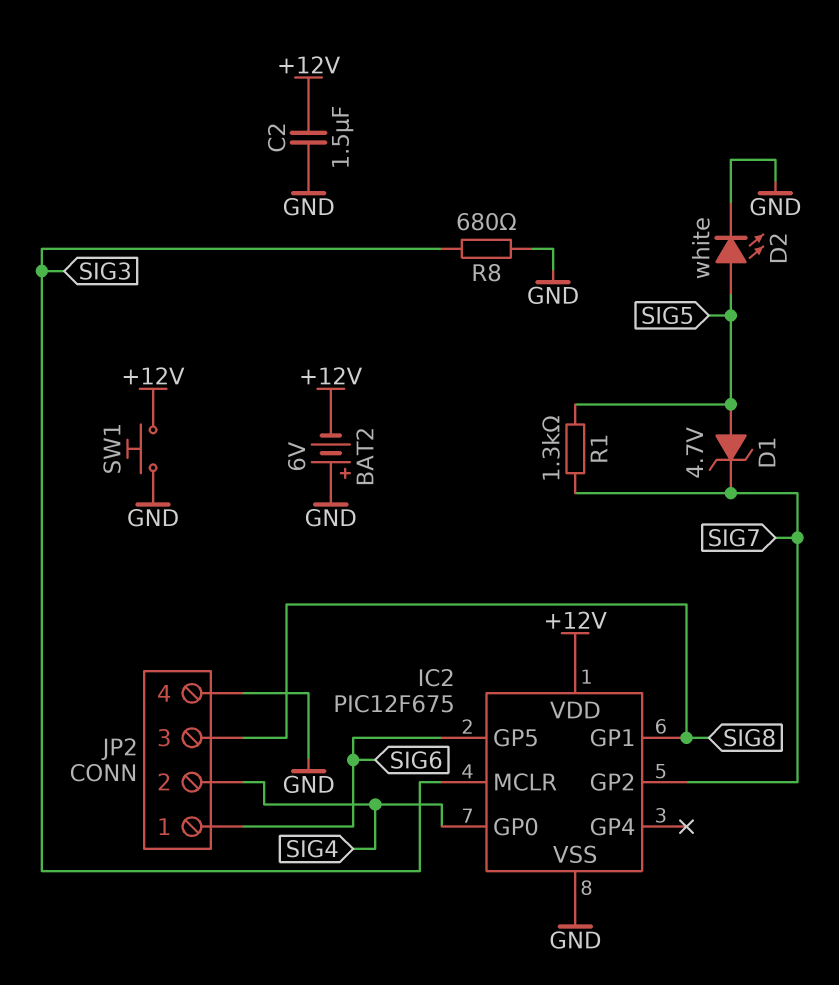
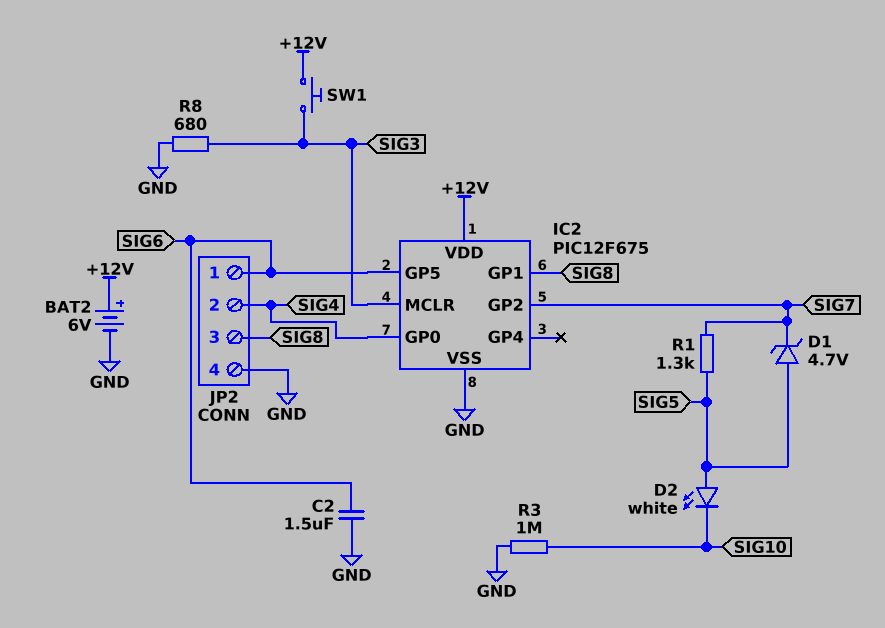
BAT2: 6V (plus GND, minus +12V) -> 6V (plus +12V, minus GND)
C2: 1.5uF (+12V, GND) -> 1.5uF (GND, SIG6)
D2: LED white (A SIG5, K GND) -> LED white (A SIG5, K SIG10)
R3: none -> 1M (GND, SIG10)
SW1: button (+12V, GND) -> button (+12V, SIG3)

